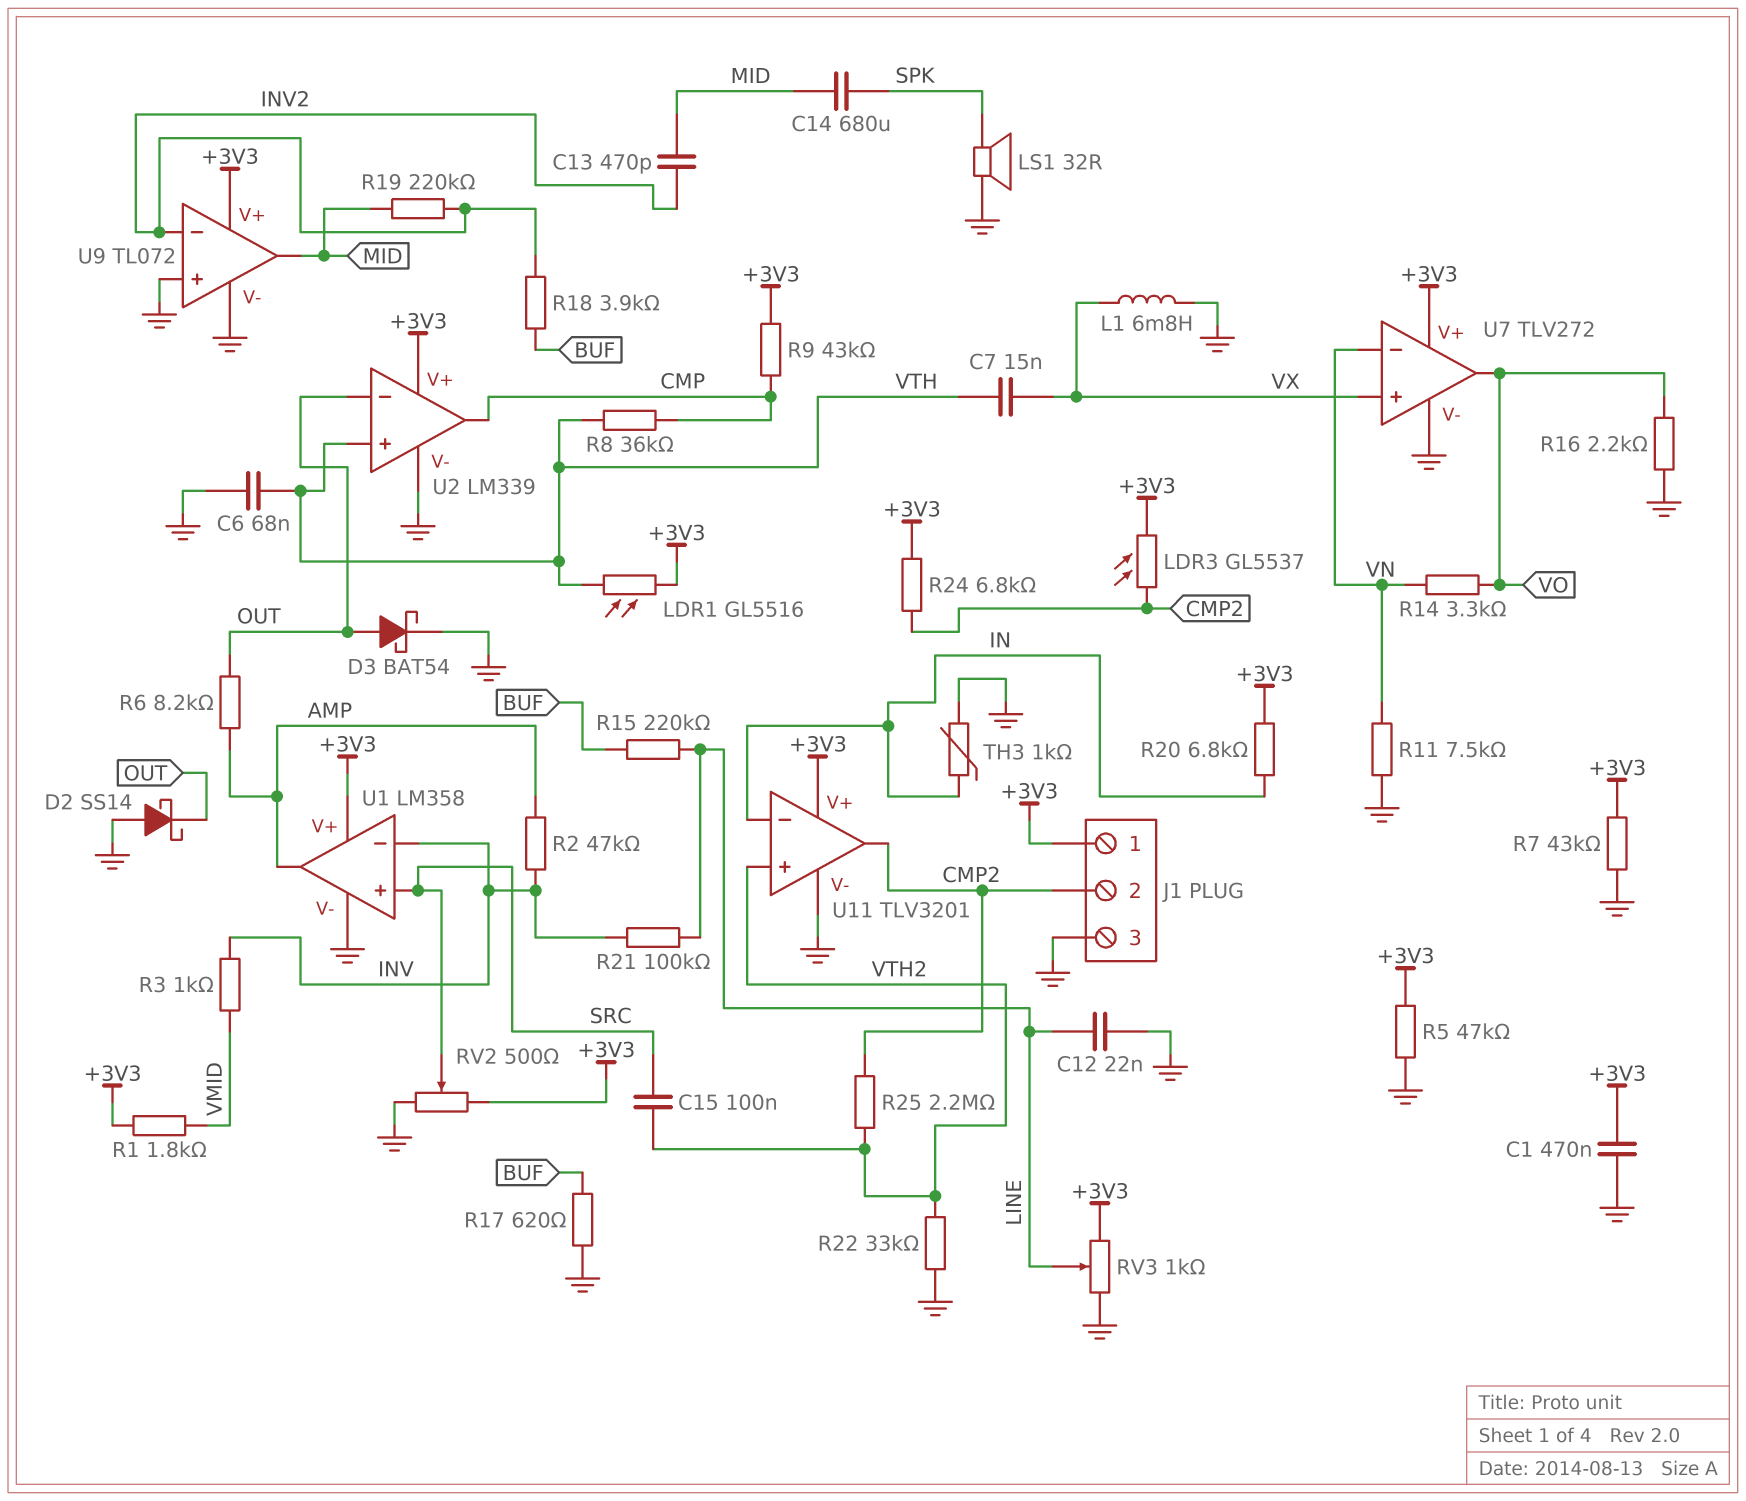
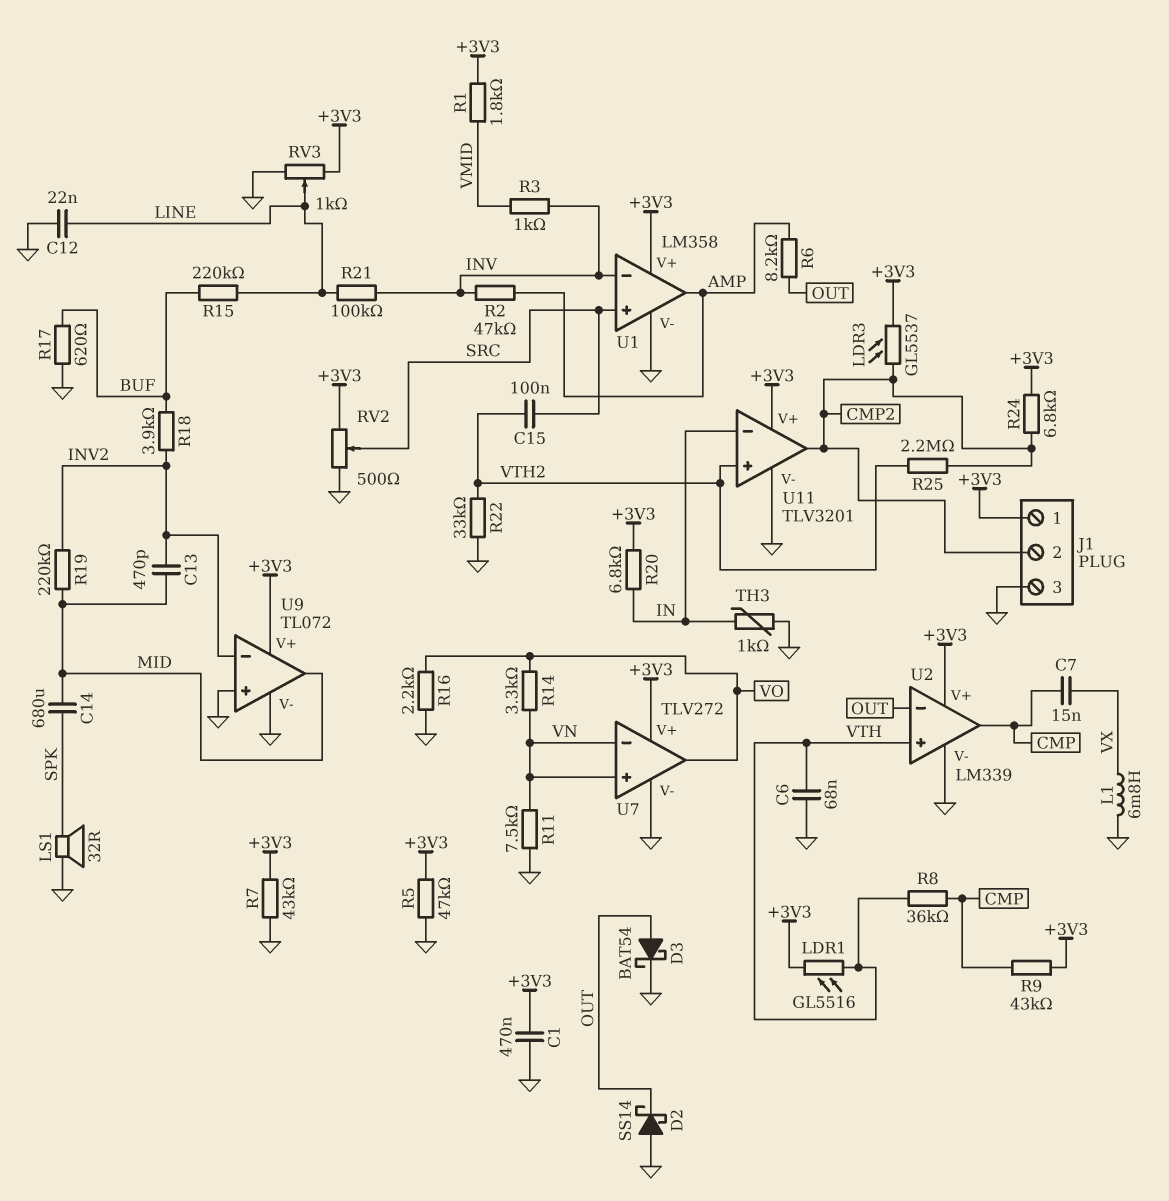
C7: 15nF (VTH, VX) -> 15nF (CMP, VX)
U7 pin in+: VX -> VN

